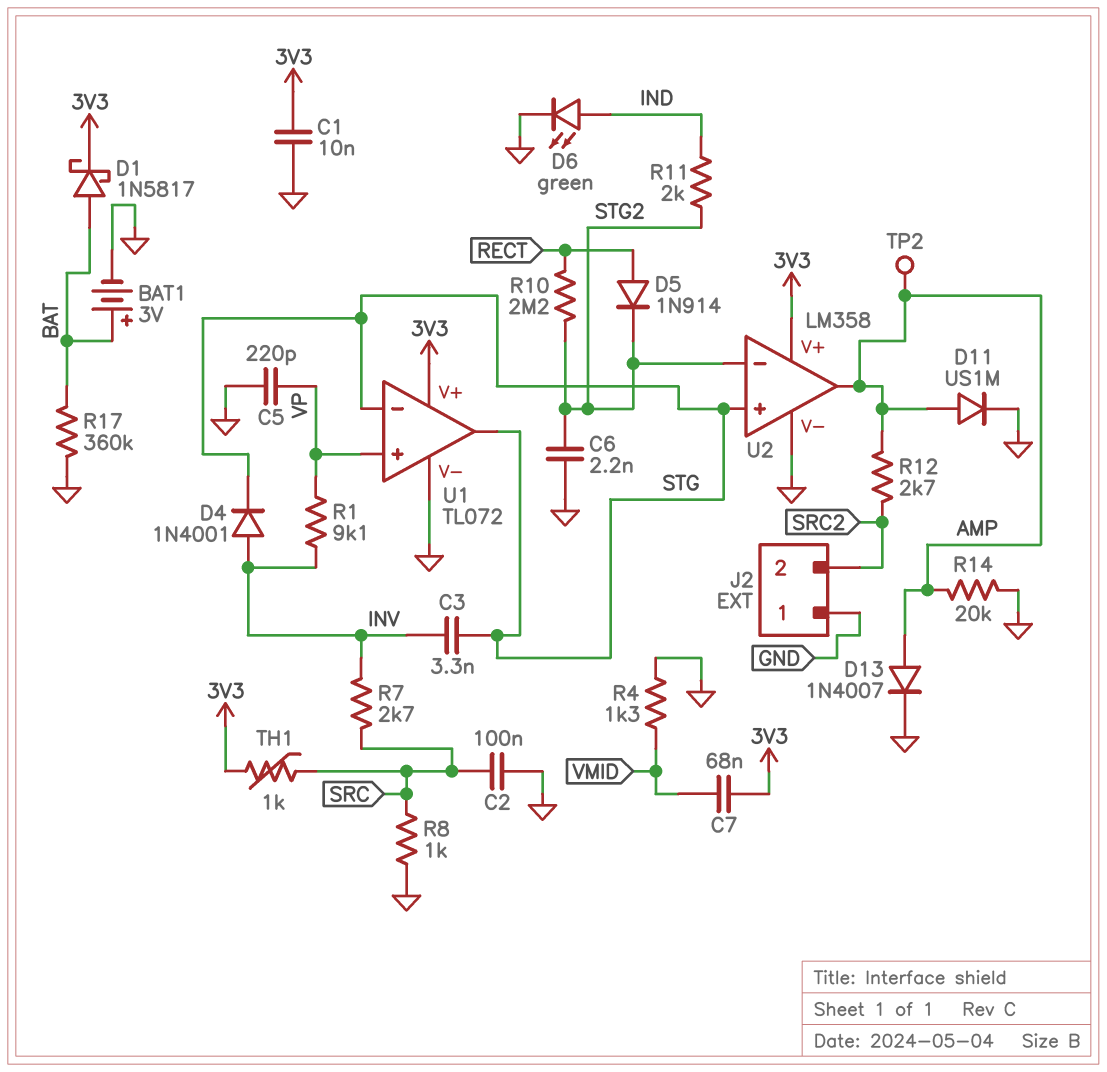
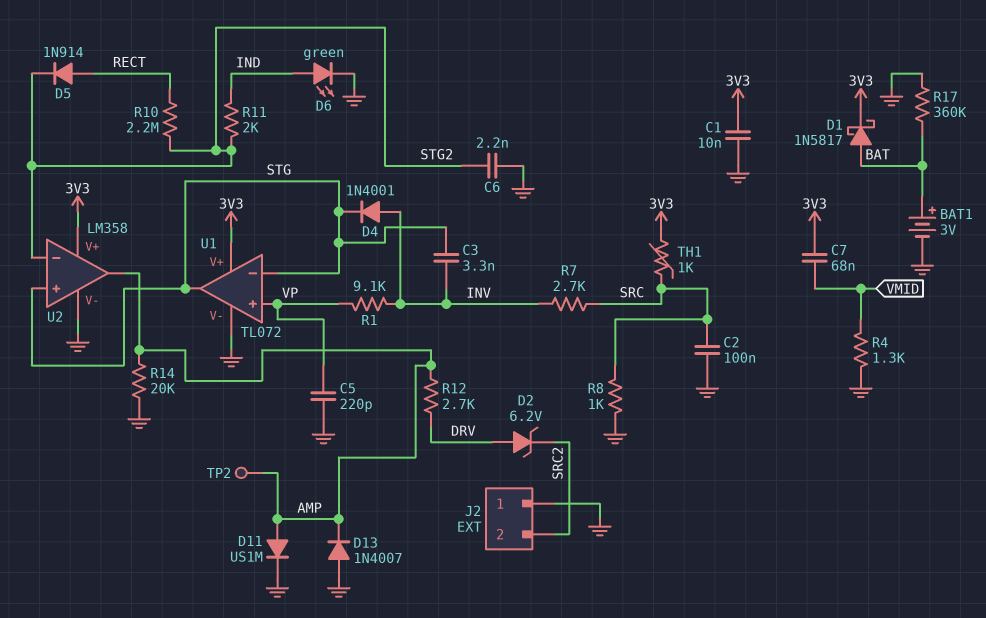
D2: none -> zener 6.2V (A DRV, K SRC2)
D13: diode 1N4007 (A AMP, K GND) -> diode 1N4007 (A GND, K AMP)
R12: 2.7k (AMP, SRC2) -> 2.7k (AMP, DRV)

